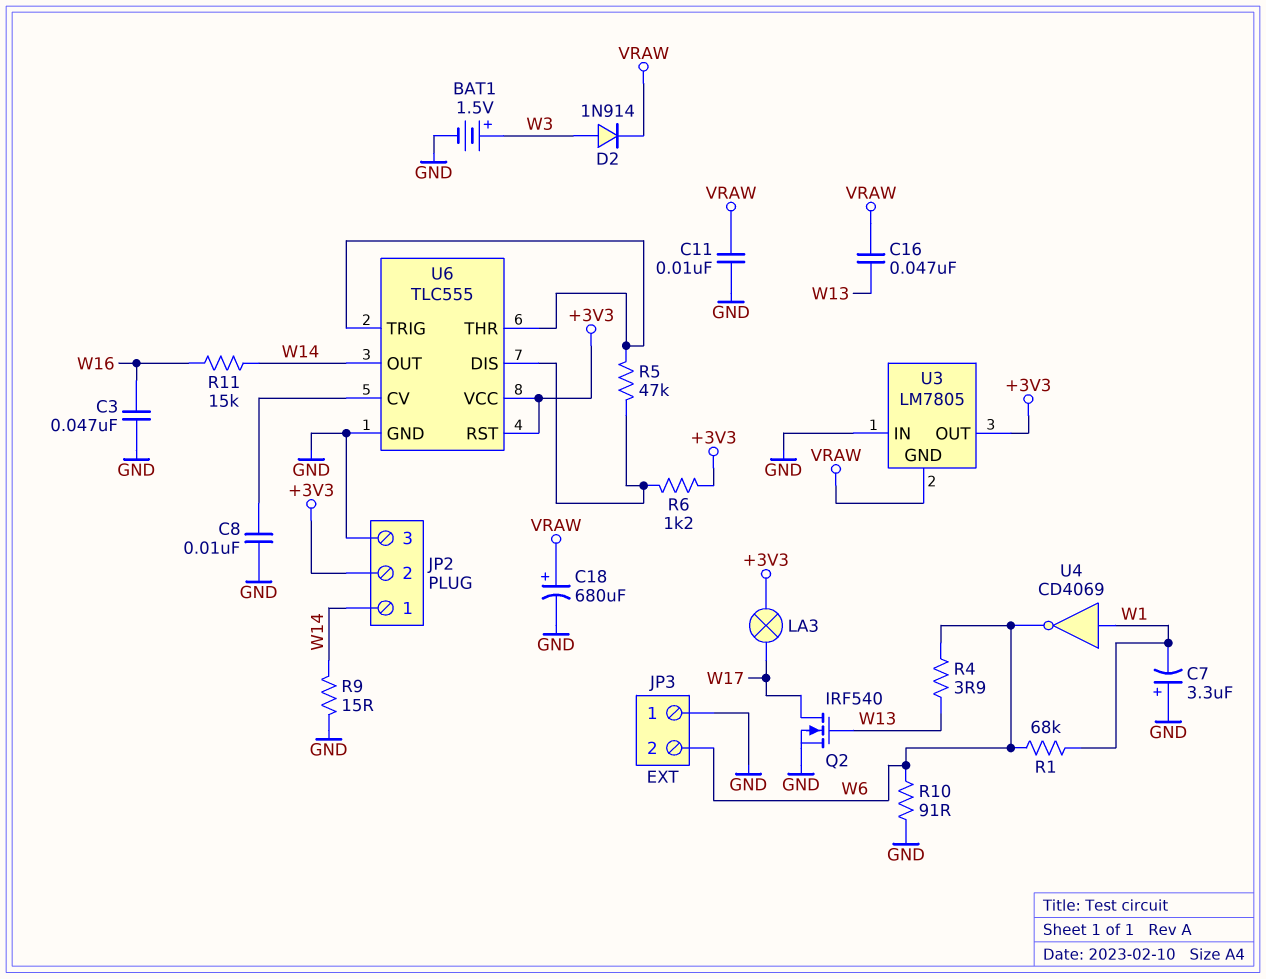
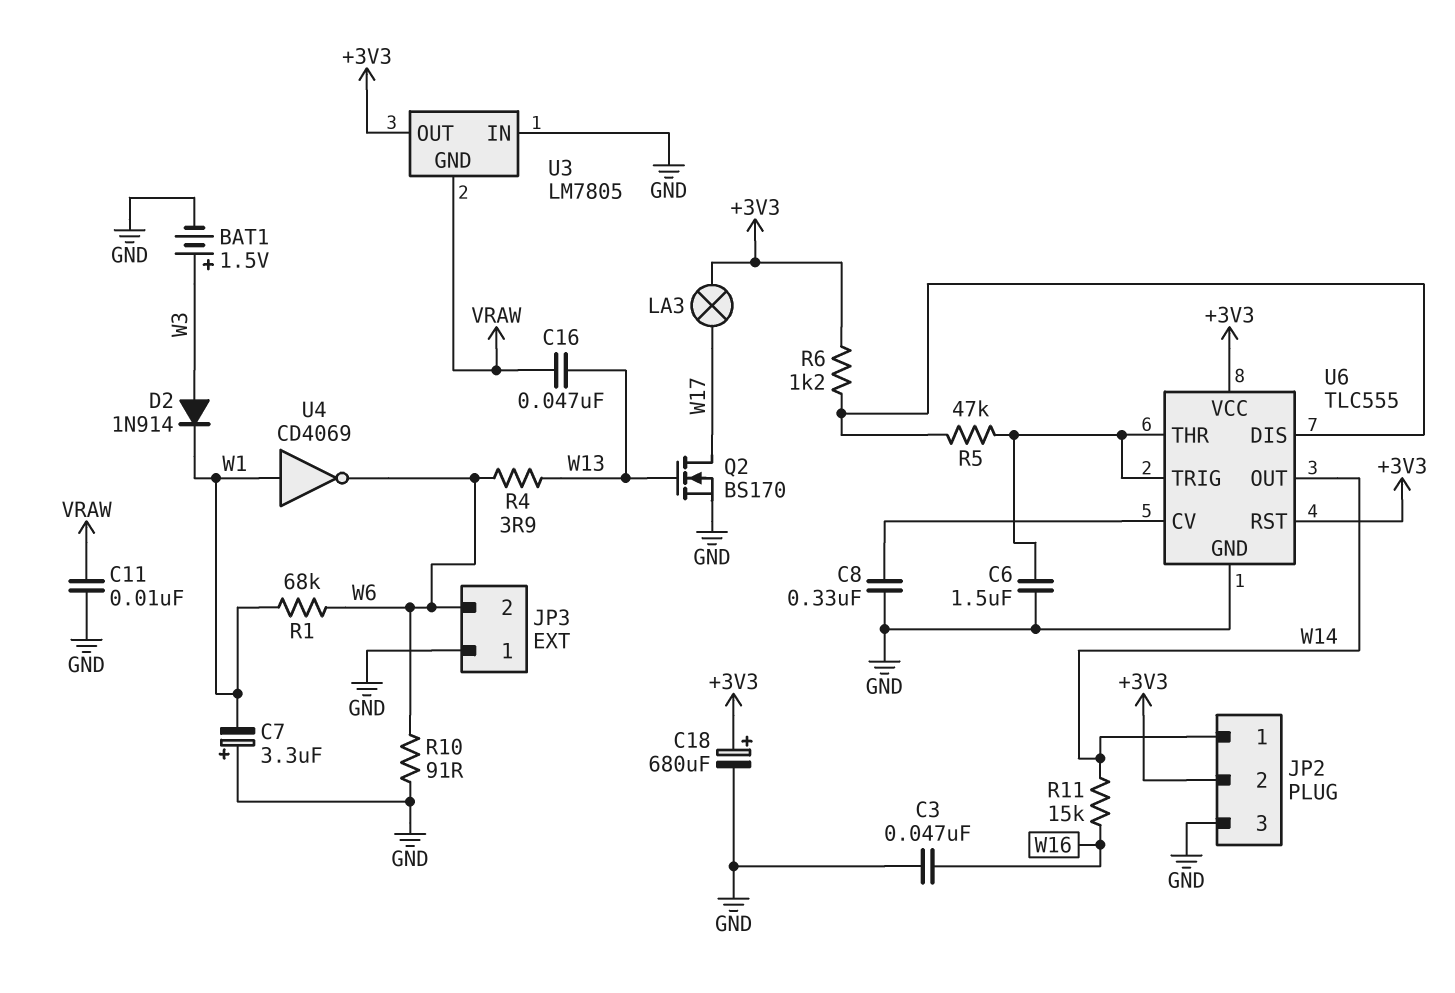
C6: none -> 1.5uF (GND, U6/THR)
C8: 10nF (GND, U6/CV) -> 330nF (GND, U6/CV)
C18: 680uF (plus VRAW, minus GND) -> 680uF (plus +3V3, minus GND)
D2: diode 1N914 (A W3, K VRAW) -> diode 1N914 (A W3, K W1)
Q2: NMOS IRF540 (G W13, D W17, S GND) -> NMOS BS170 (G W13, D W17, S GND)
R9: 15 (GND, W14) -> none

